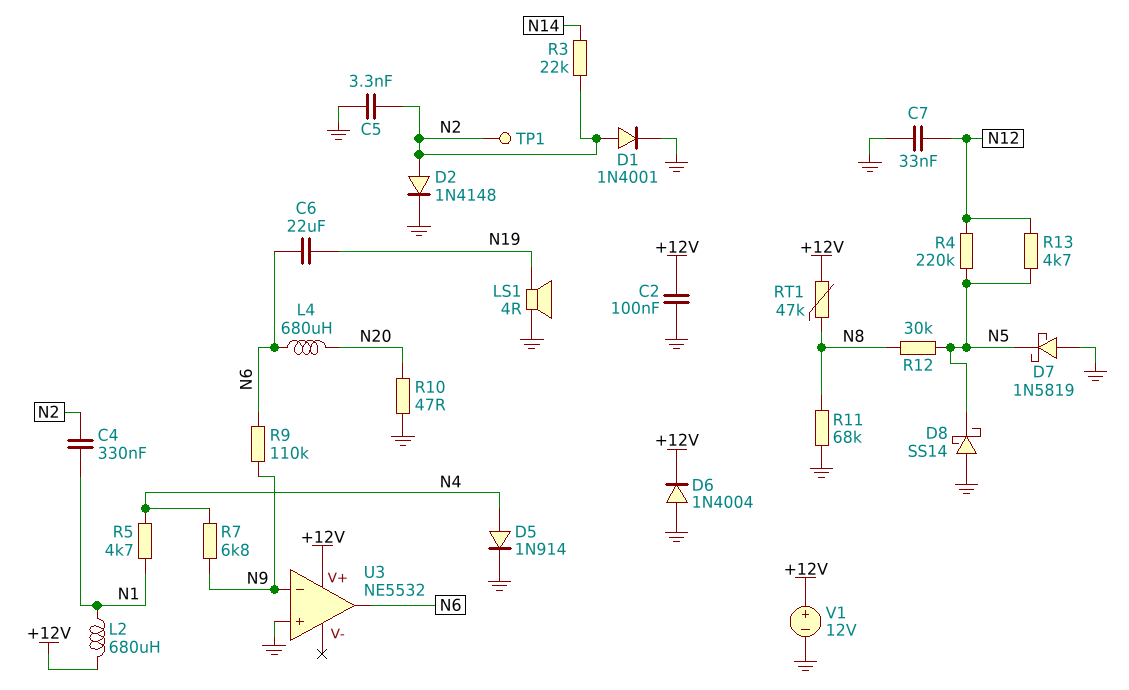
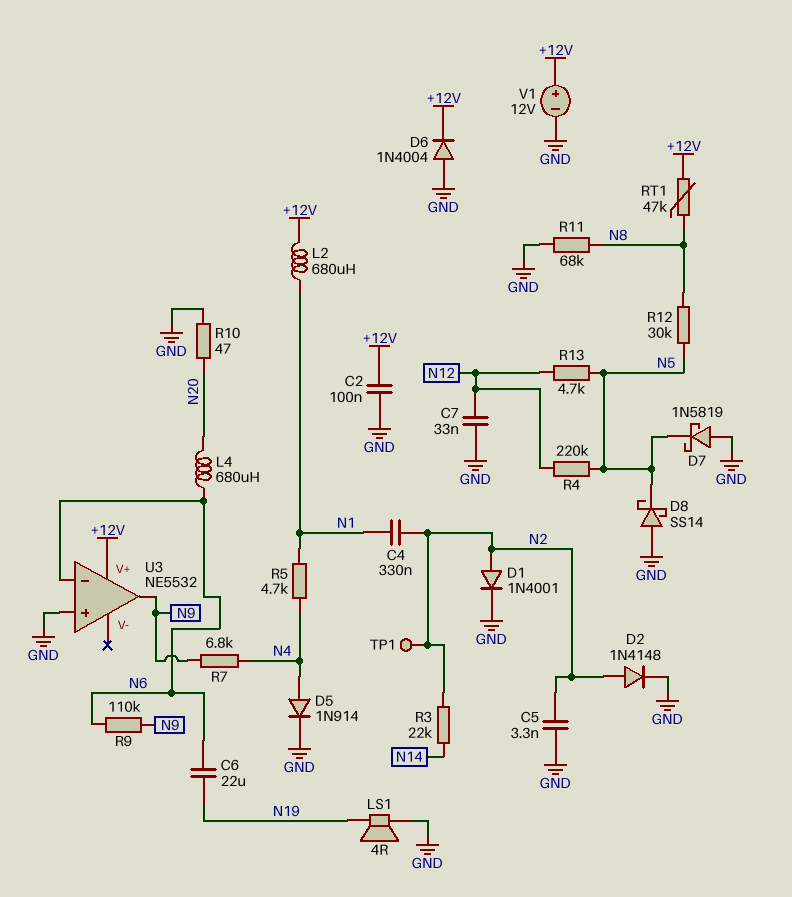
U3 pin in-: N9 -> N6
U3 pin out: N6 -> N9

